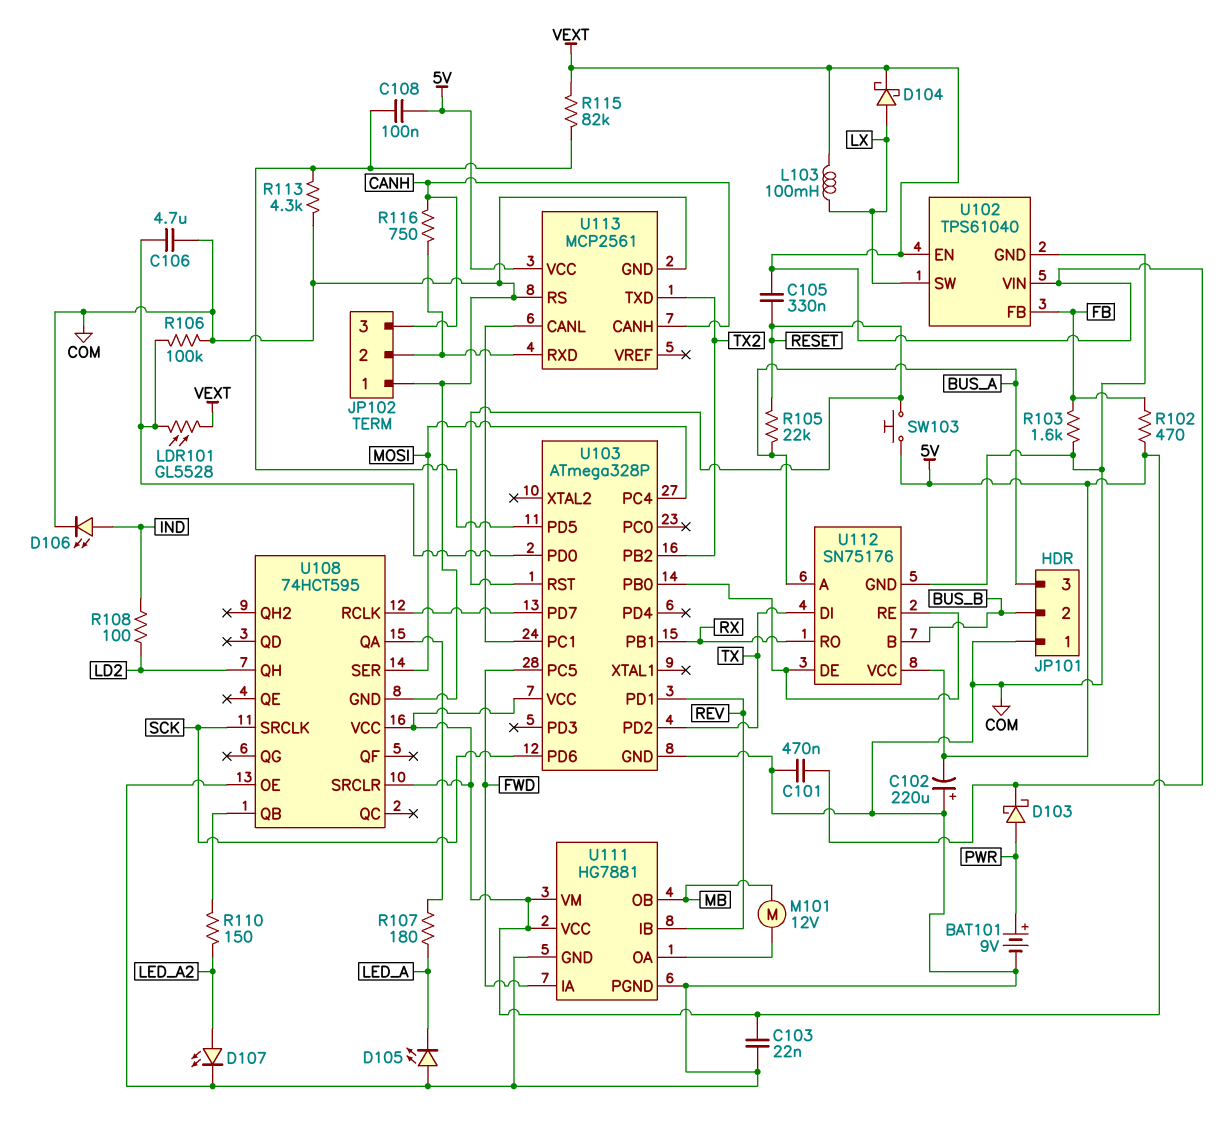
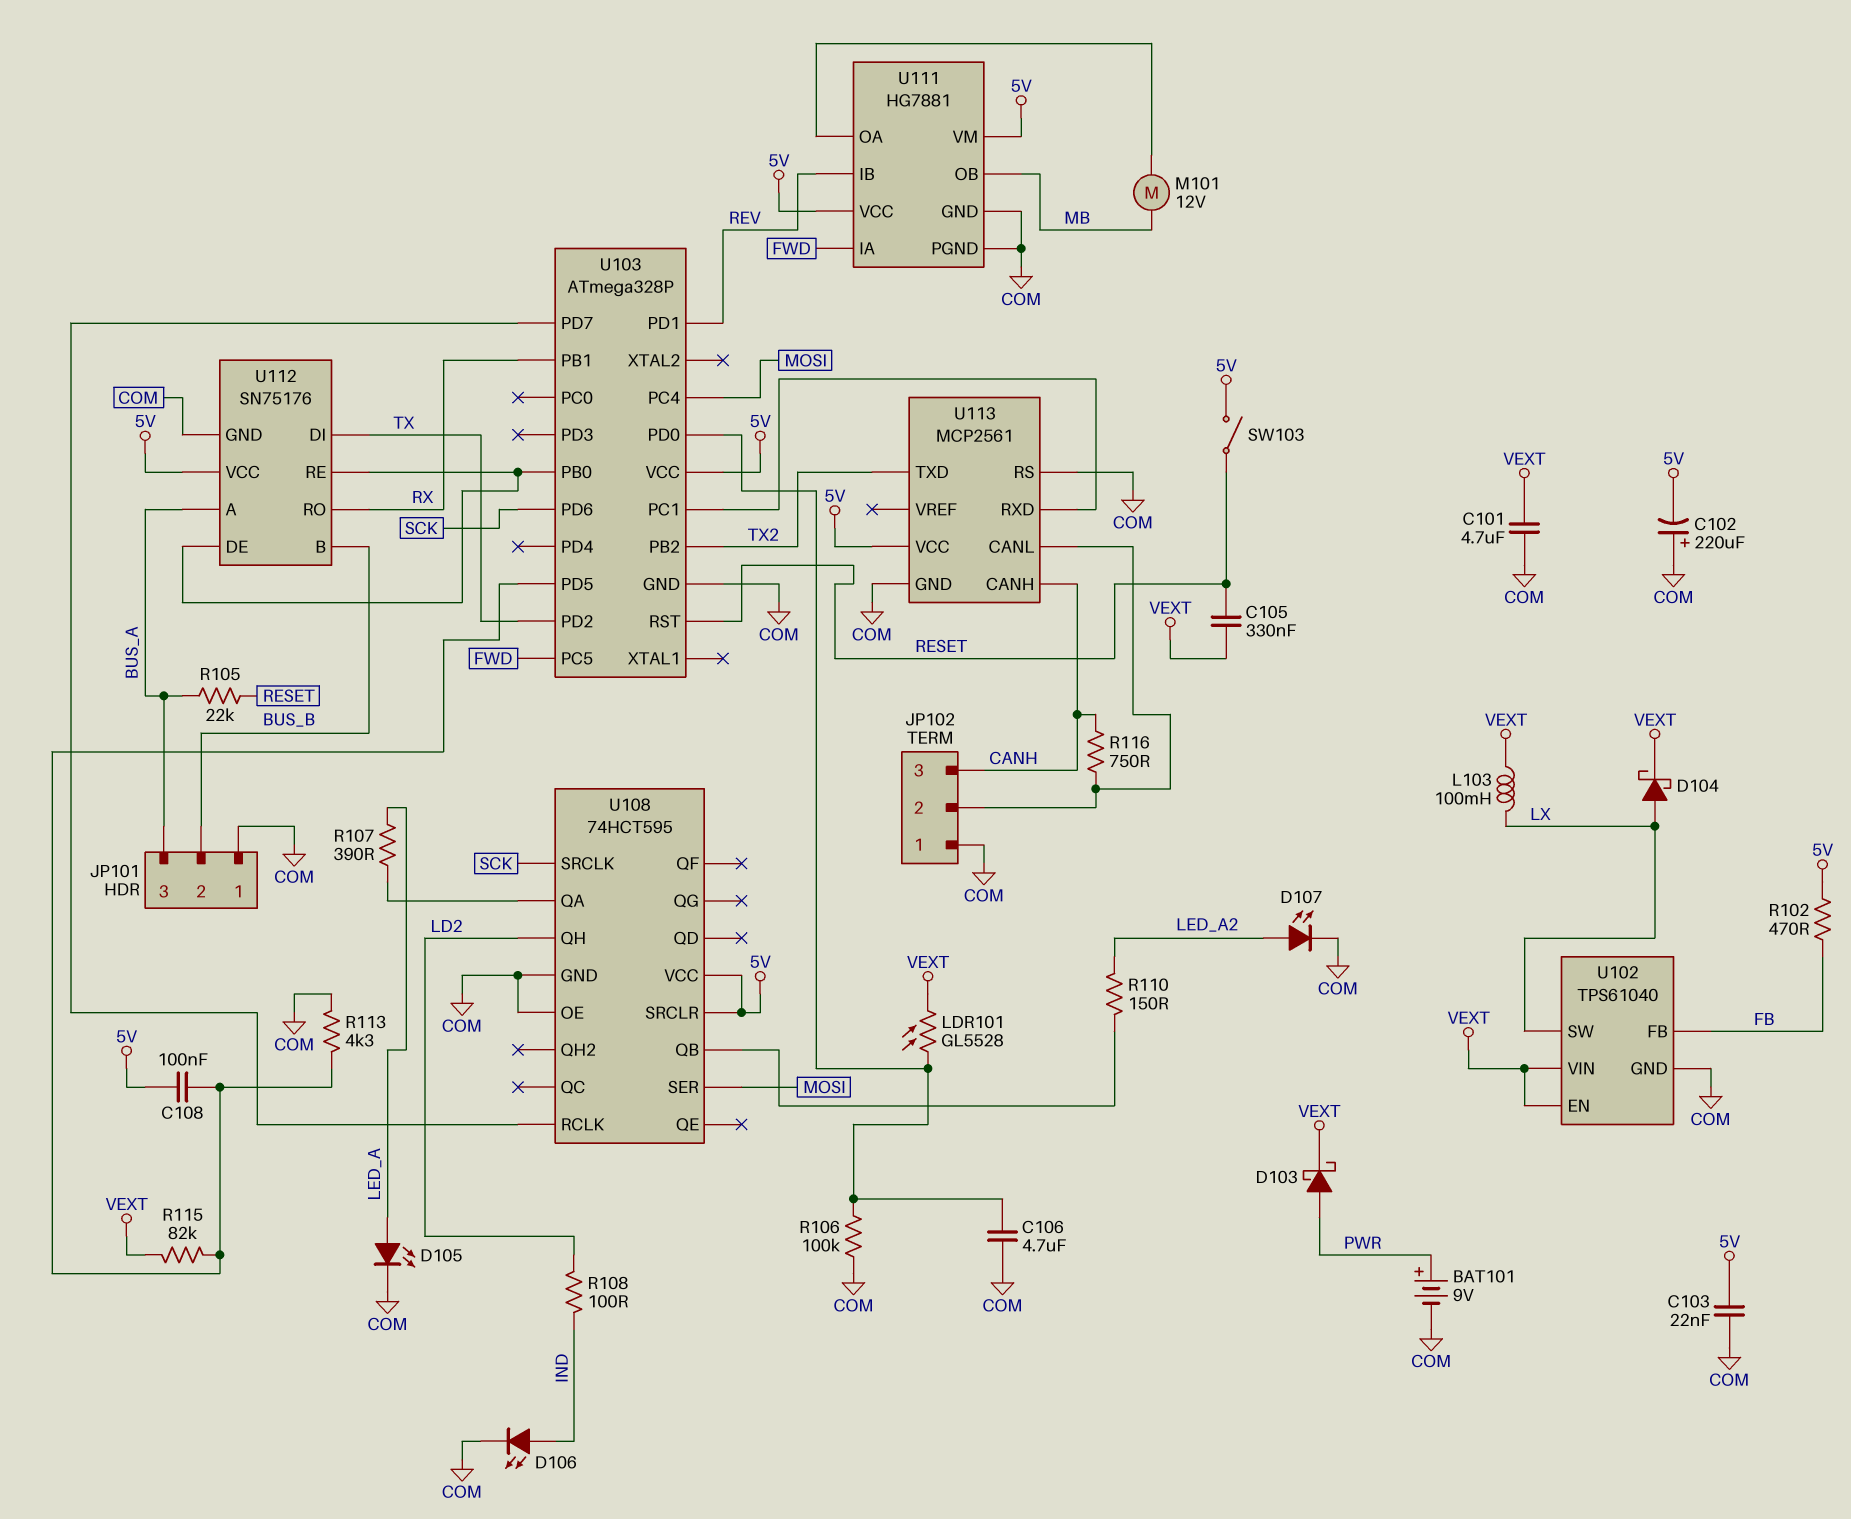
C101: 470nF (COM, VEXT) -> 4.7uF (COM, VEXT)
D105: LED (A COM, K LED_A) -> LED (A LED_A, K COM)
R103: 1.6k (COM, FB) -> none
R107: 180 (LED_A, U108/QA) -> 390 (LED_A, U108/QA)
SW103: button (5V, RESET) -> switch (5V, RESET)
U113 pin CANL: U103/PC1 -> JP102/2
U113 pin RXD: JP102/2 -> U103/PC1

